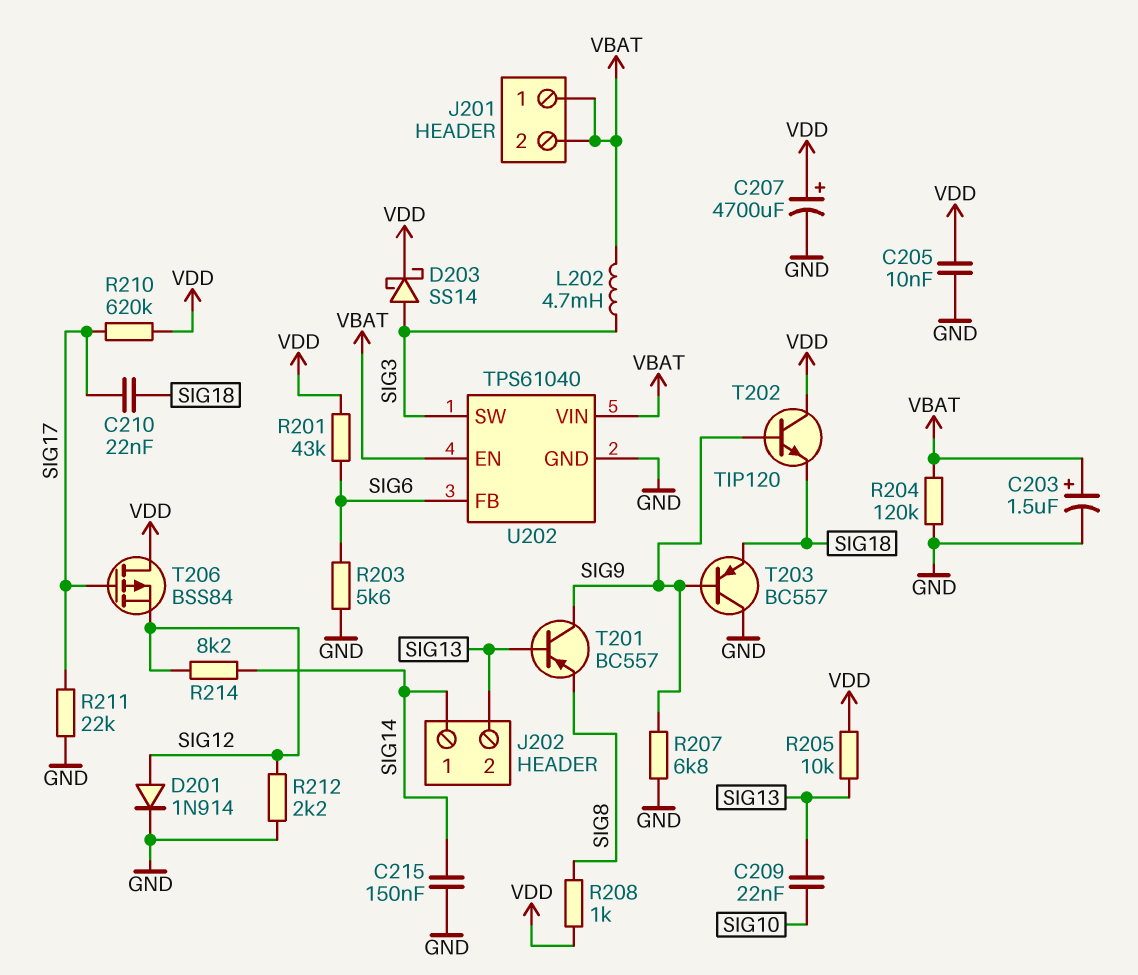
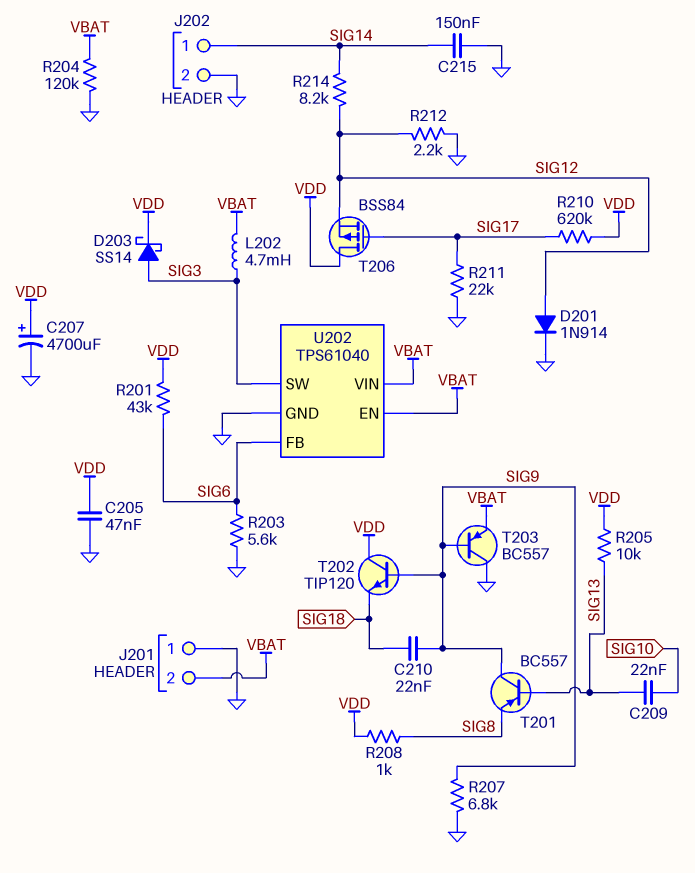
C203: 1.5uF (plus VBAT, minus GND) -> none
C205: 10nF (GND, VDD) -> 47nF (GND, VDD)
C210: 22nF (SIG17, SIG18) -> 22nF (SIG9, SIG18)
J201 pin 1: VBAT -> GND
J202 pin 2: SIG13 -> GND
T203: PNP BC557 (B SIG9, C GND, E SIG18) -> PNP BC557 (B SIG9, C GND, E VBAT)

